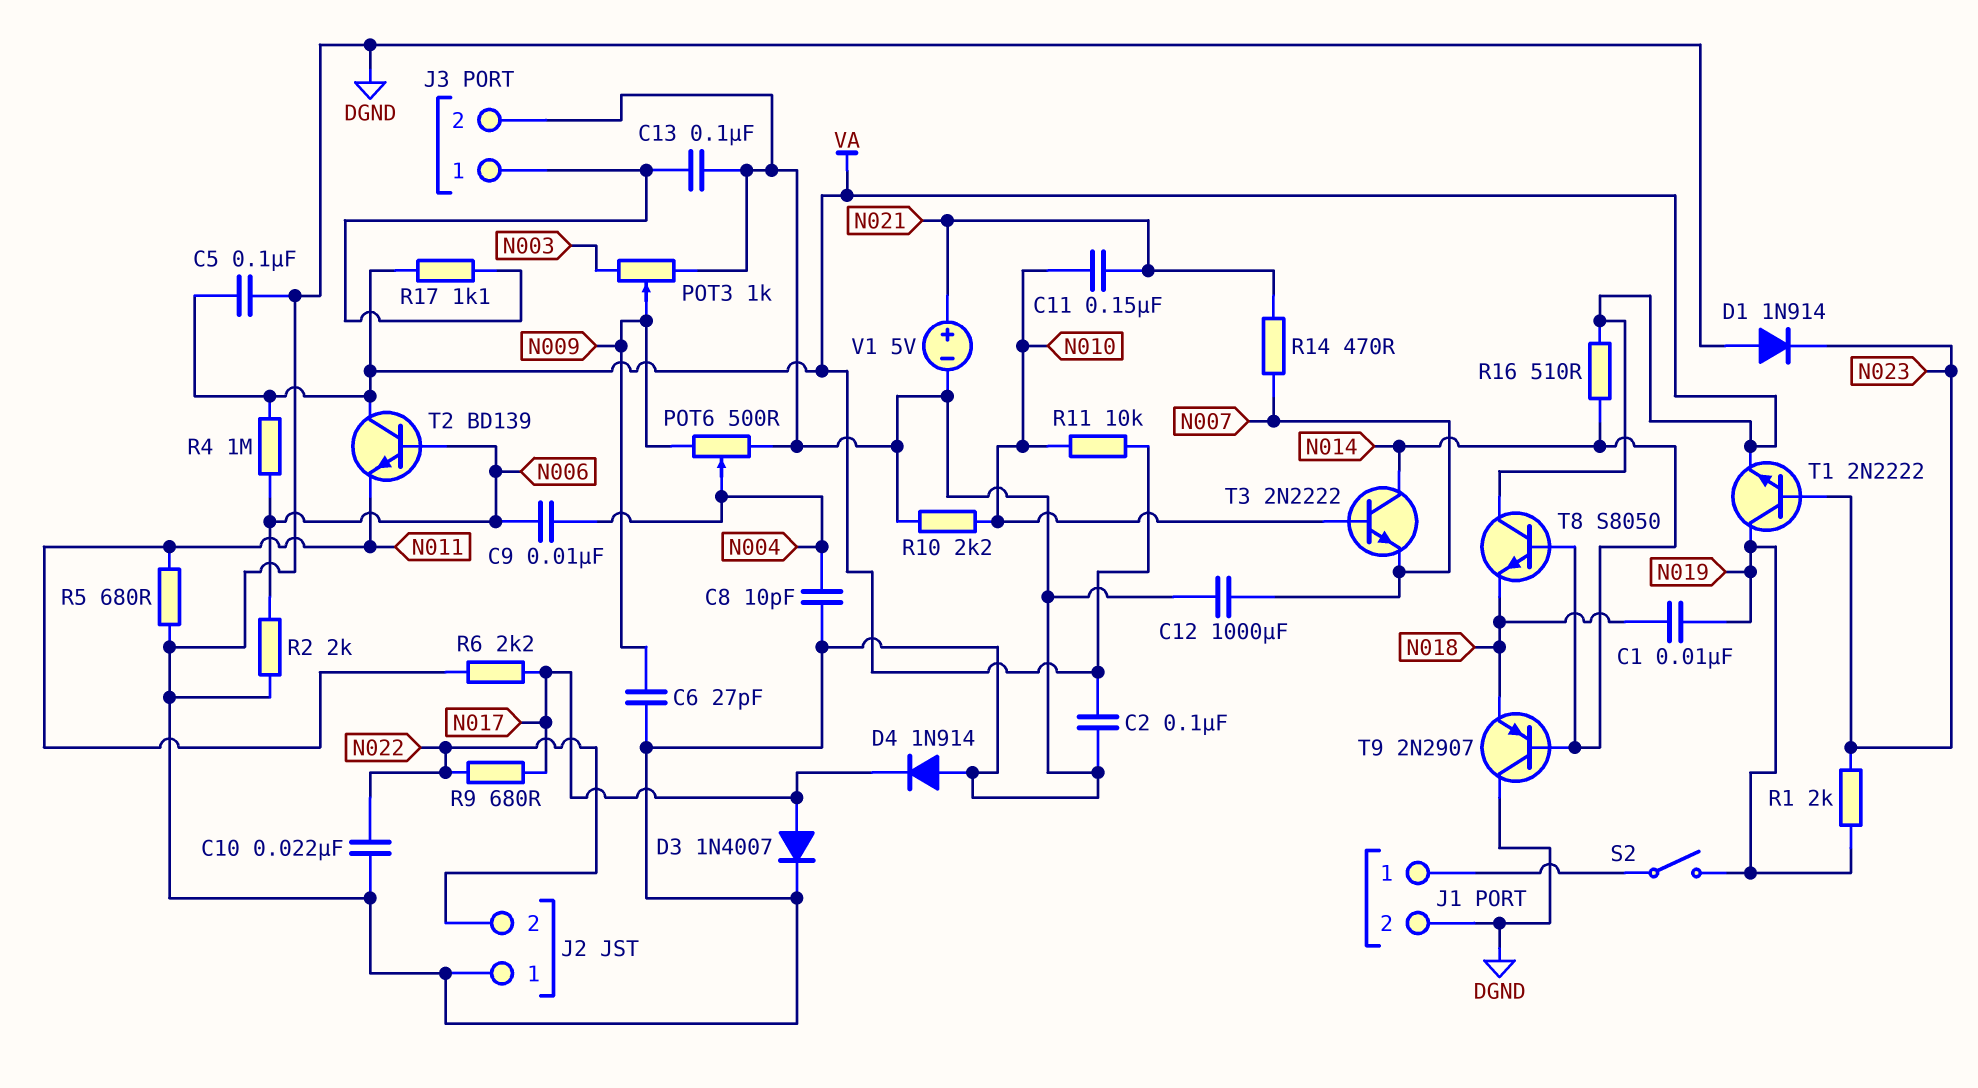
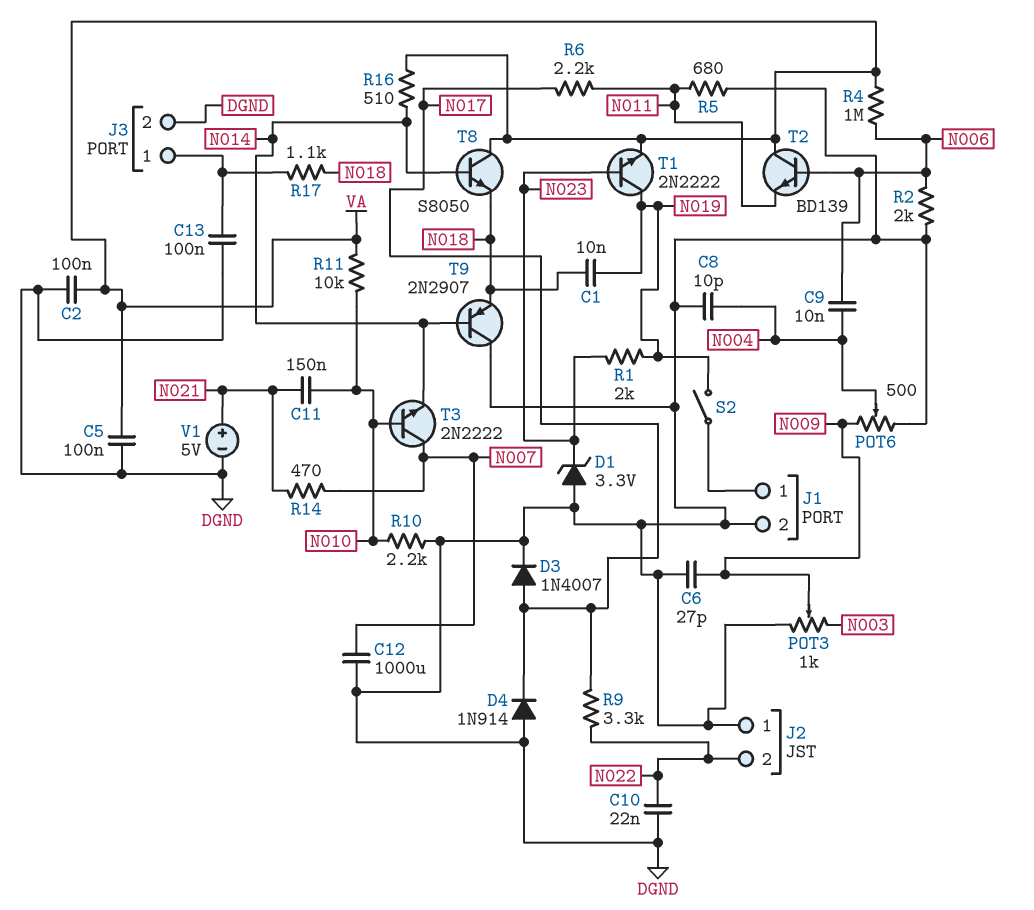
D1: diode 1N914 (A DGND, K N023) -> zener 3.3V (A DGND, K N023)
R9: 680 (N017, N022) -> 3.3k (N017, N022)
R17: 1.1k (J3/1, VA) -> 1.1k (J3/1, N018)
T3: NPN 2N2222 (B N010, C N014, E N007) -> NPN 2N2222 (B N010, C N007, E N014)

